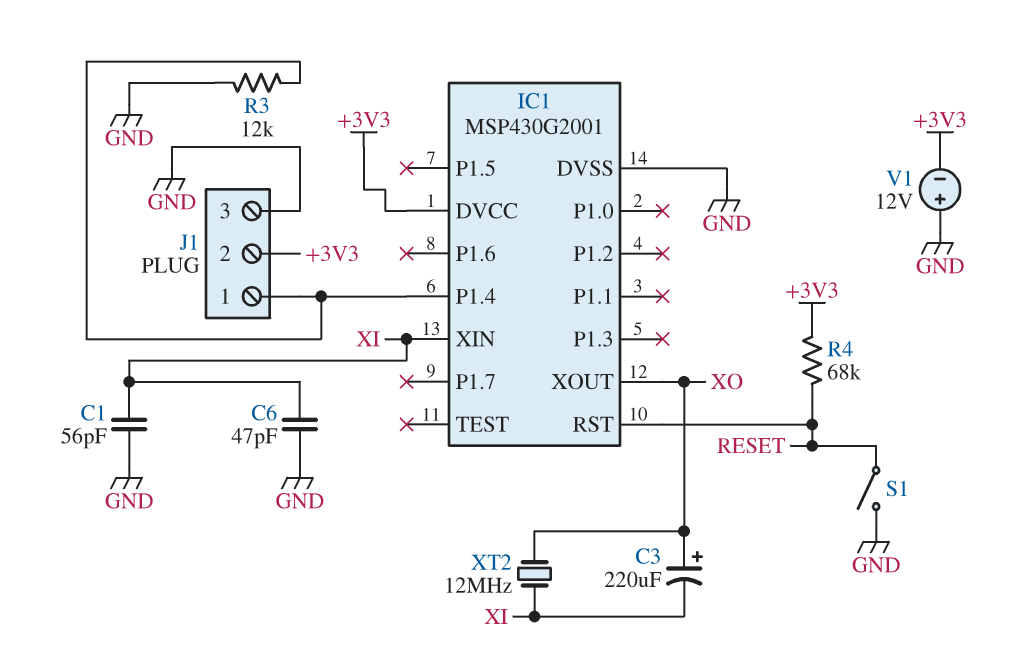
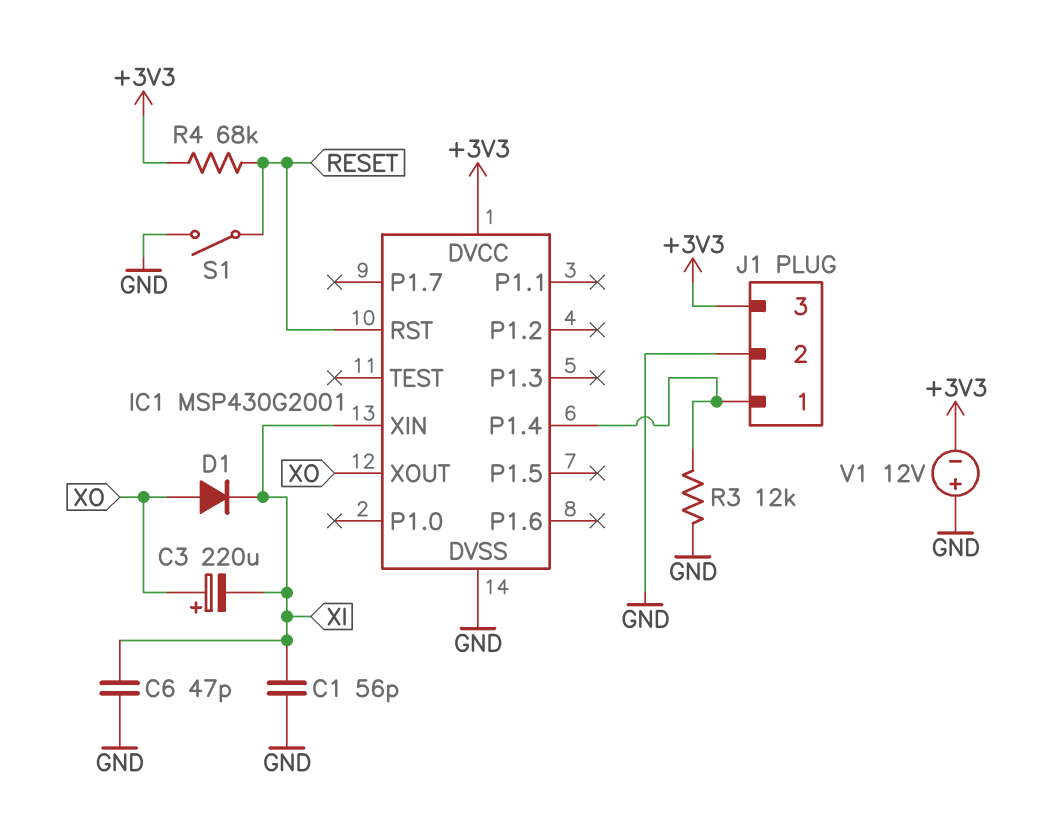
D1: none -> diode (A XO, K XI)
J1 pin 2: +3V3 -> GND
J1 pin 3: GND -> +3V3
XT2: 12MHz (XI, XO) -> none

